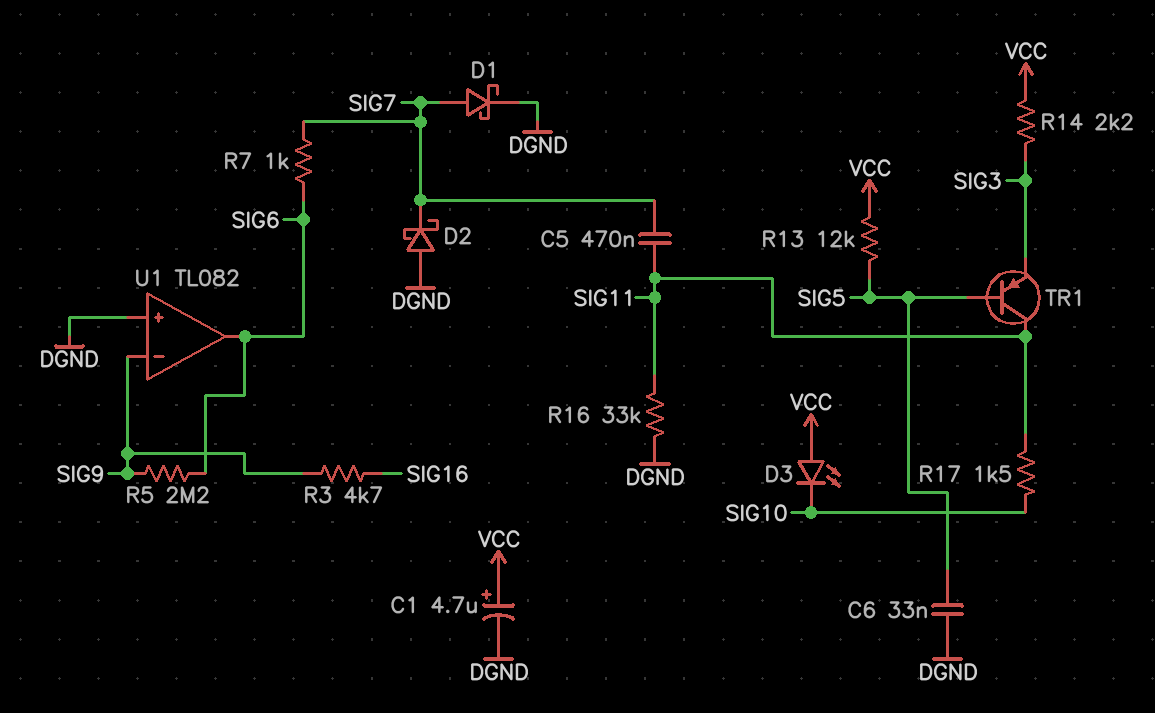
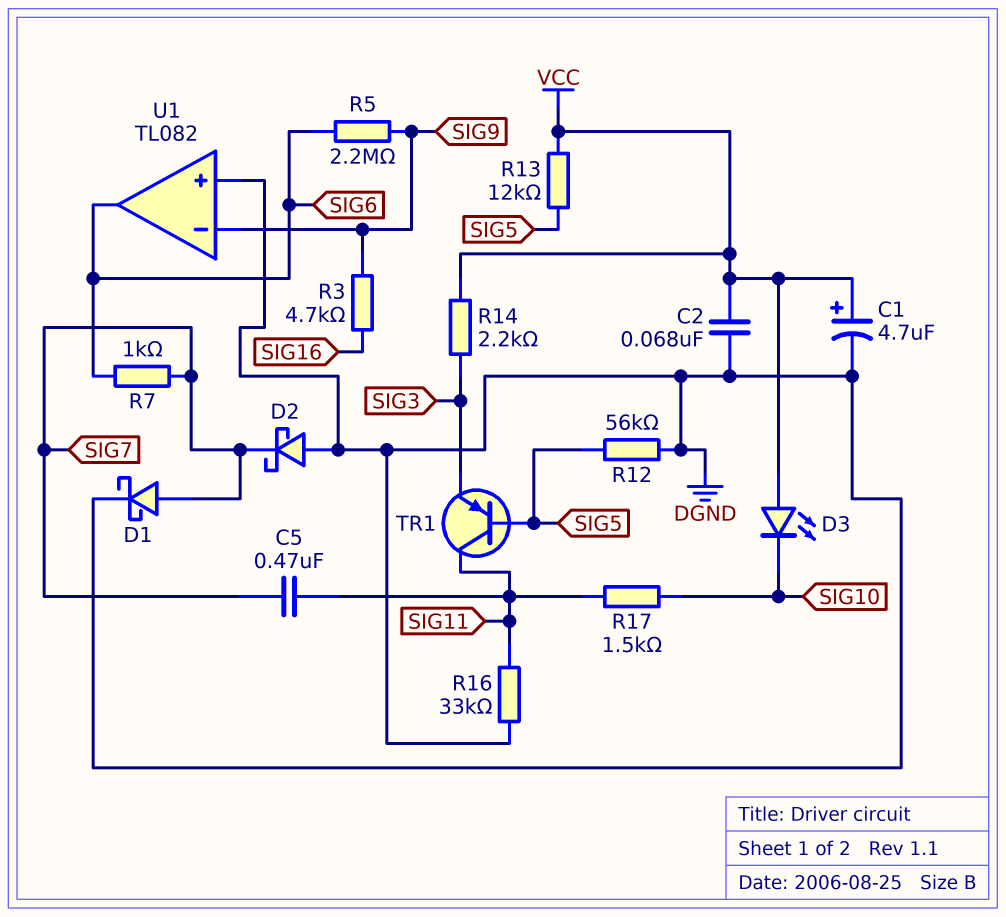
C2: none -> 68nF (DGND, VCC)
C6: 33nF (DGND, SIG5) -> none
R12: none -> 56k (DGND, SIG5)

